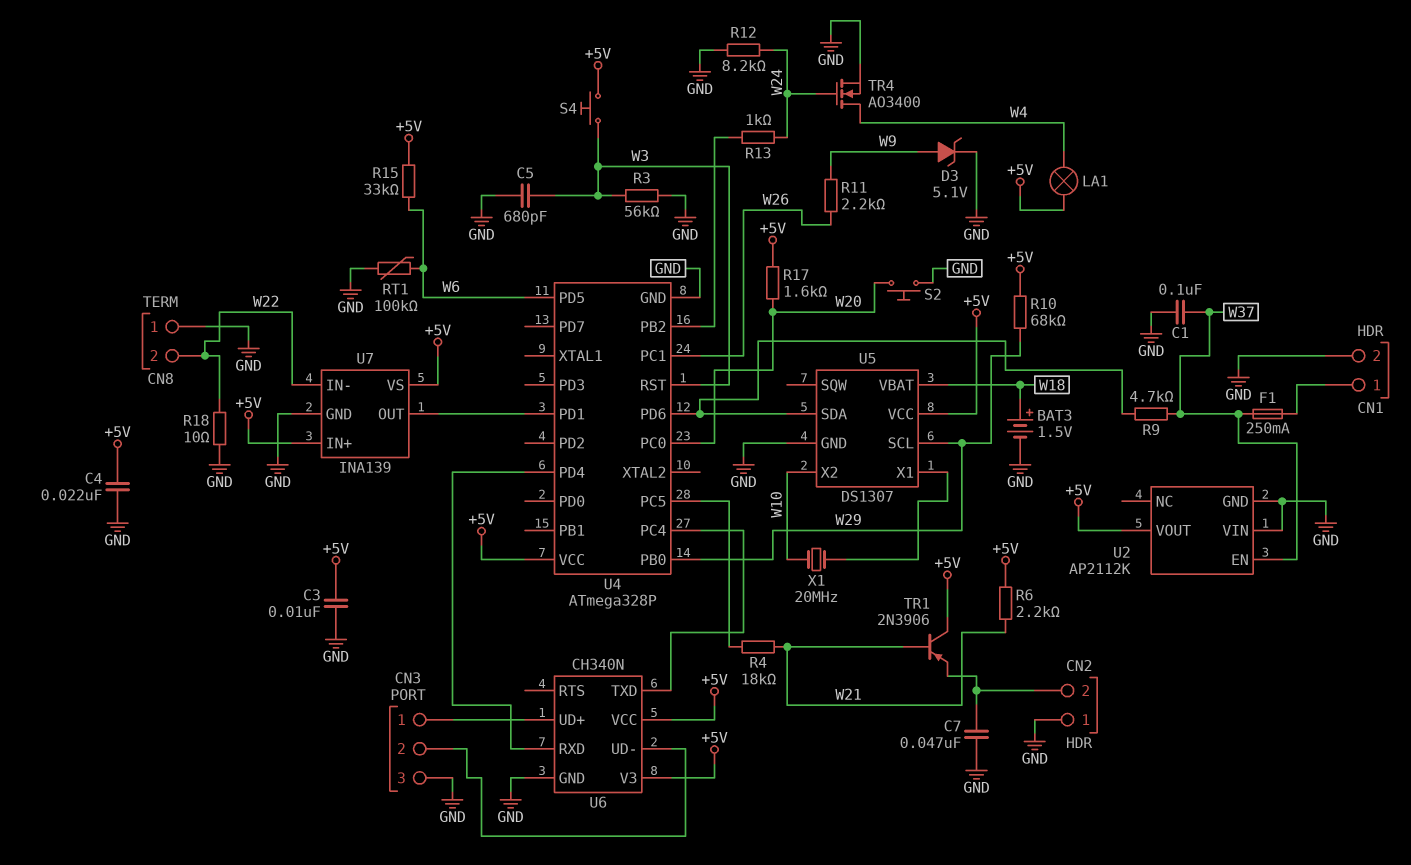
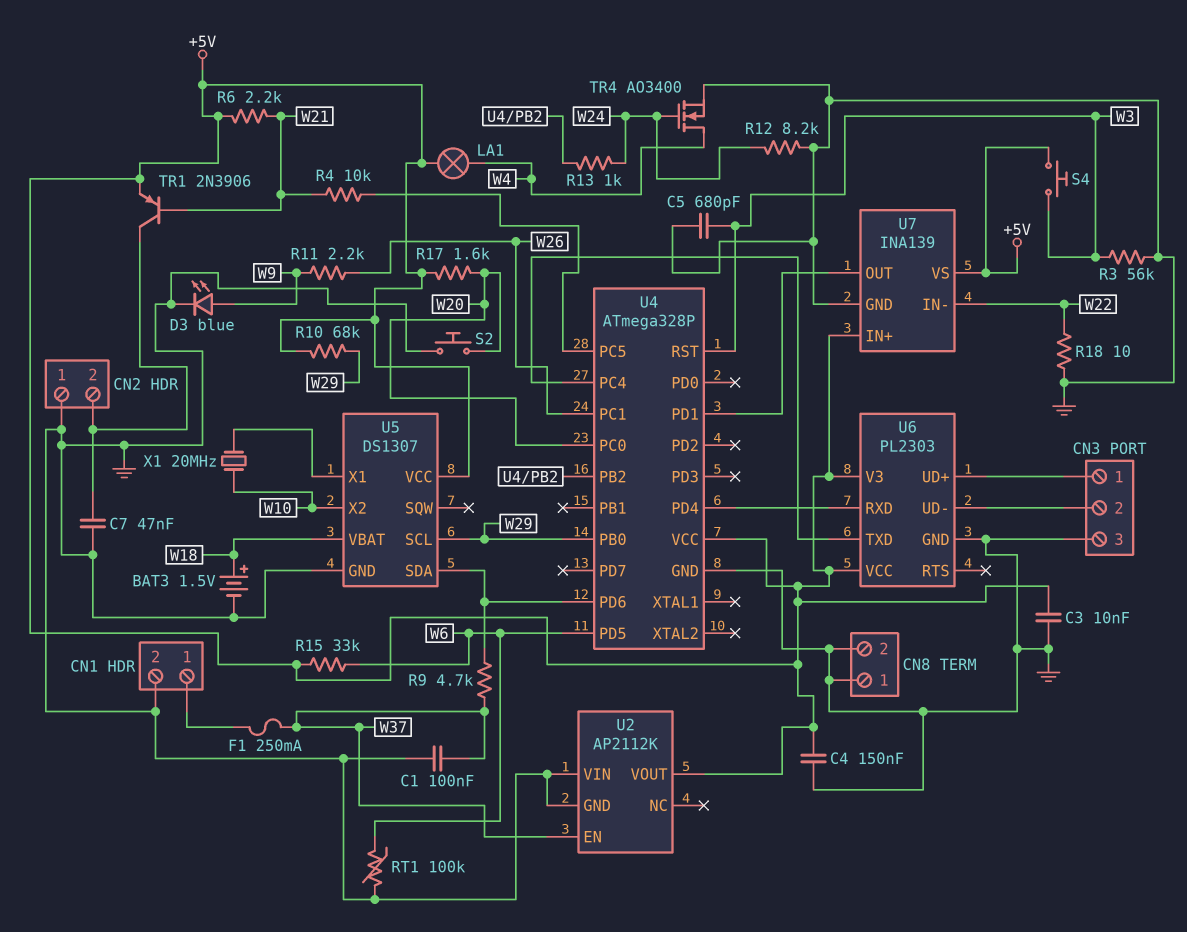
C4: 22nF (+5V, GND) -> 150nF (+5V, GND)
CN8 pin 2: W22 -> GND
D3: zener 5.1V (A W9, K GND) -> LED blue (A W9, K GND)
R4: 18k (U4/PC5, W21) -> 10k (U4/PC5, W21)
TR1: PNP 2N3906 (B W21, C +5V, E CN2/2) -> PNP 2N3906 (B W21, C CN2/2, E +5V)
U6: CH340N -> PL2303

